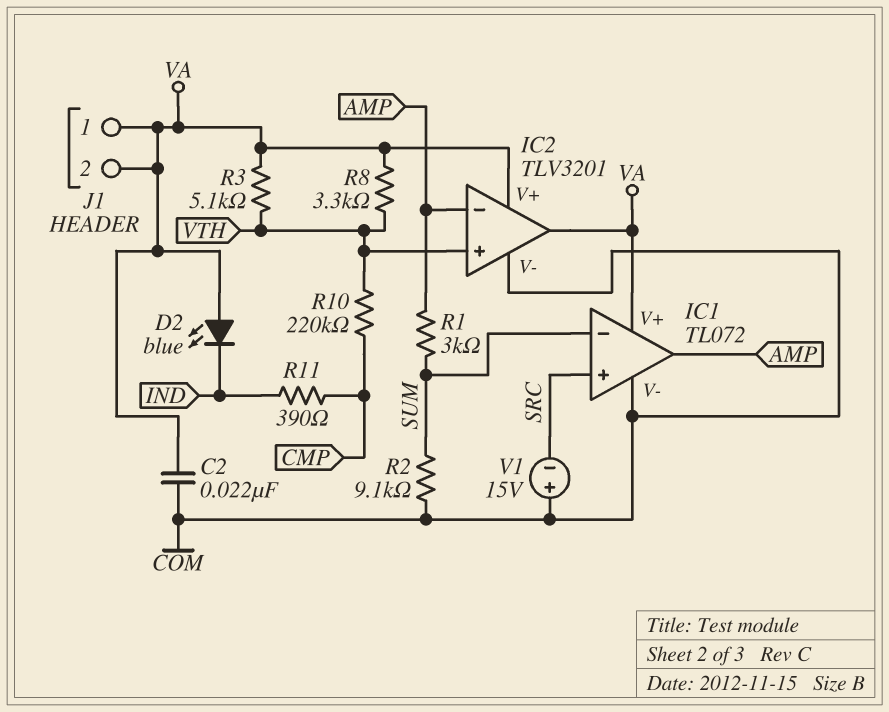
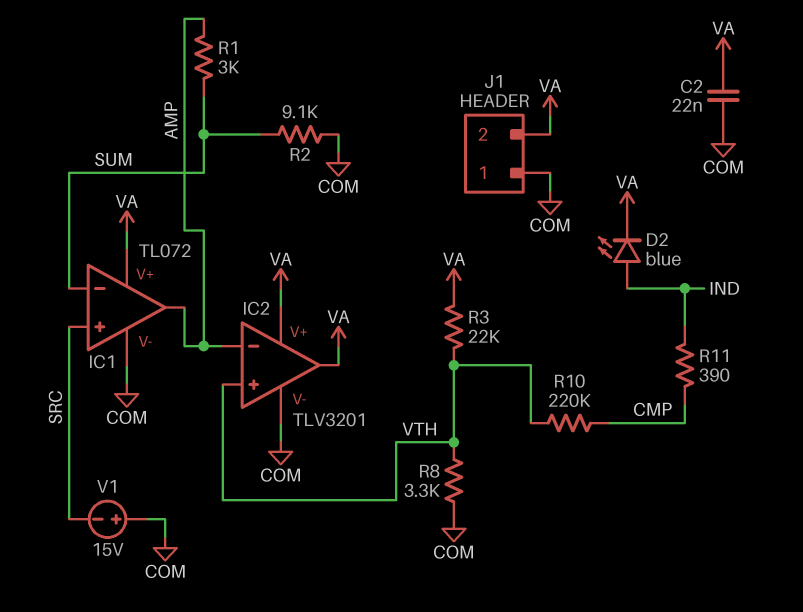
D2: LED blue (A VA, K IND) -> LED blue (A IND, K VA)
J1 pin 1: VA -> COM
R3: 5.1k (VA, VTH) -> 22k (VA, VTH)
R8: 3.3k (VA, VTH) -> 3.3k (COM, VTH)

